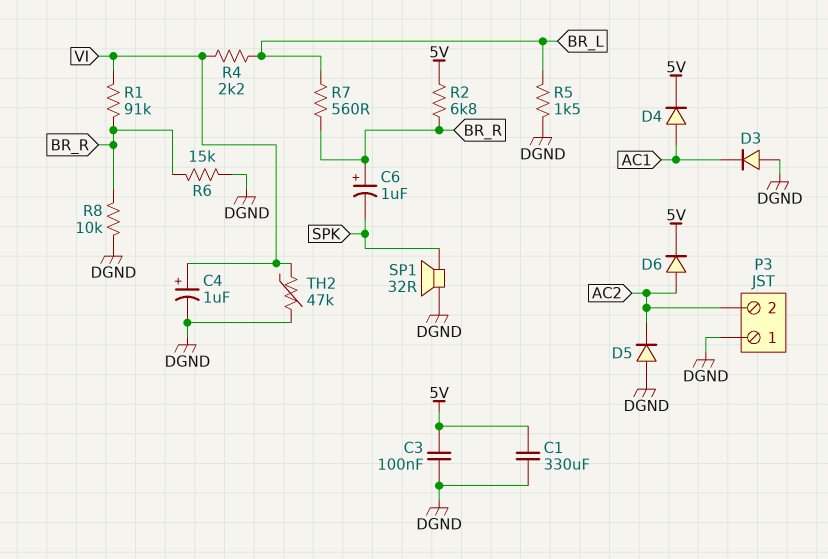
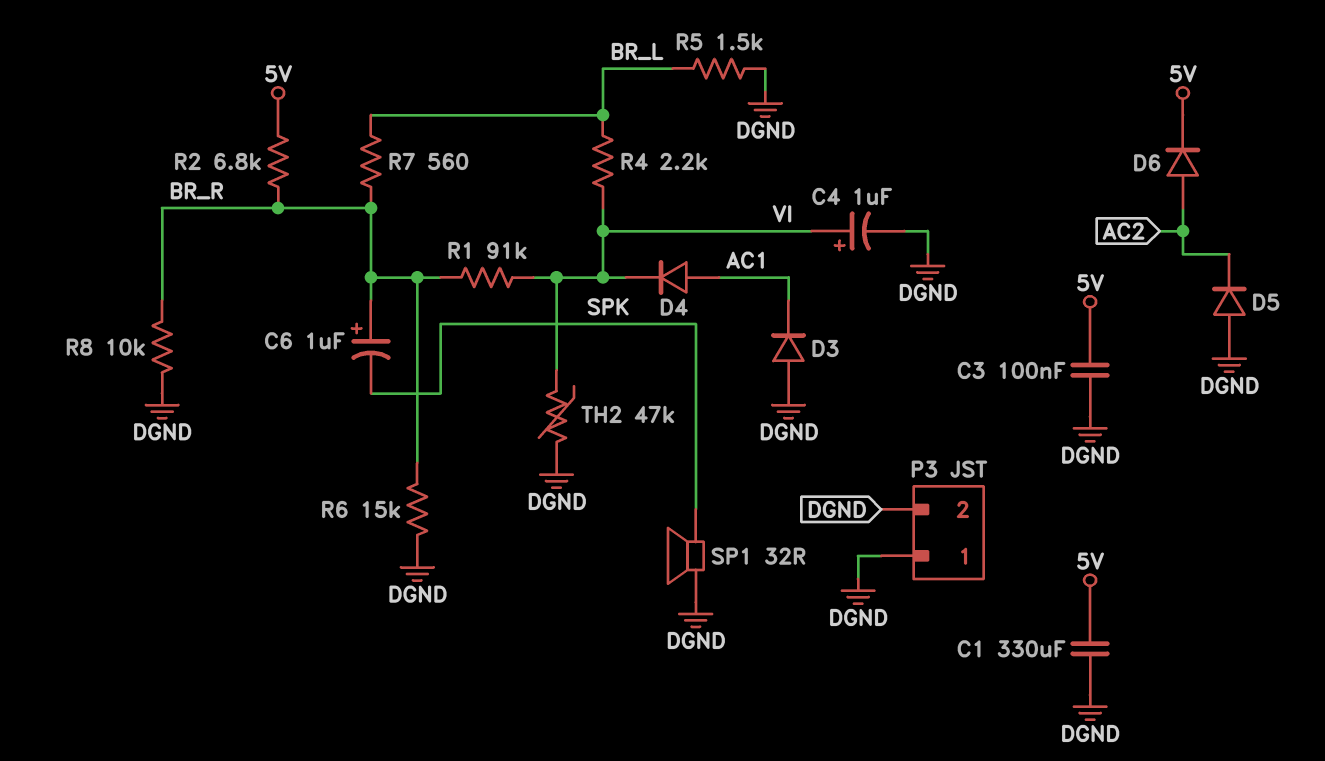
D4: diode (A AC1, K 5V) -> diode (A AC1, K VI)
P3 pin 2: AC2 -> DGND

